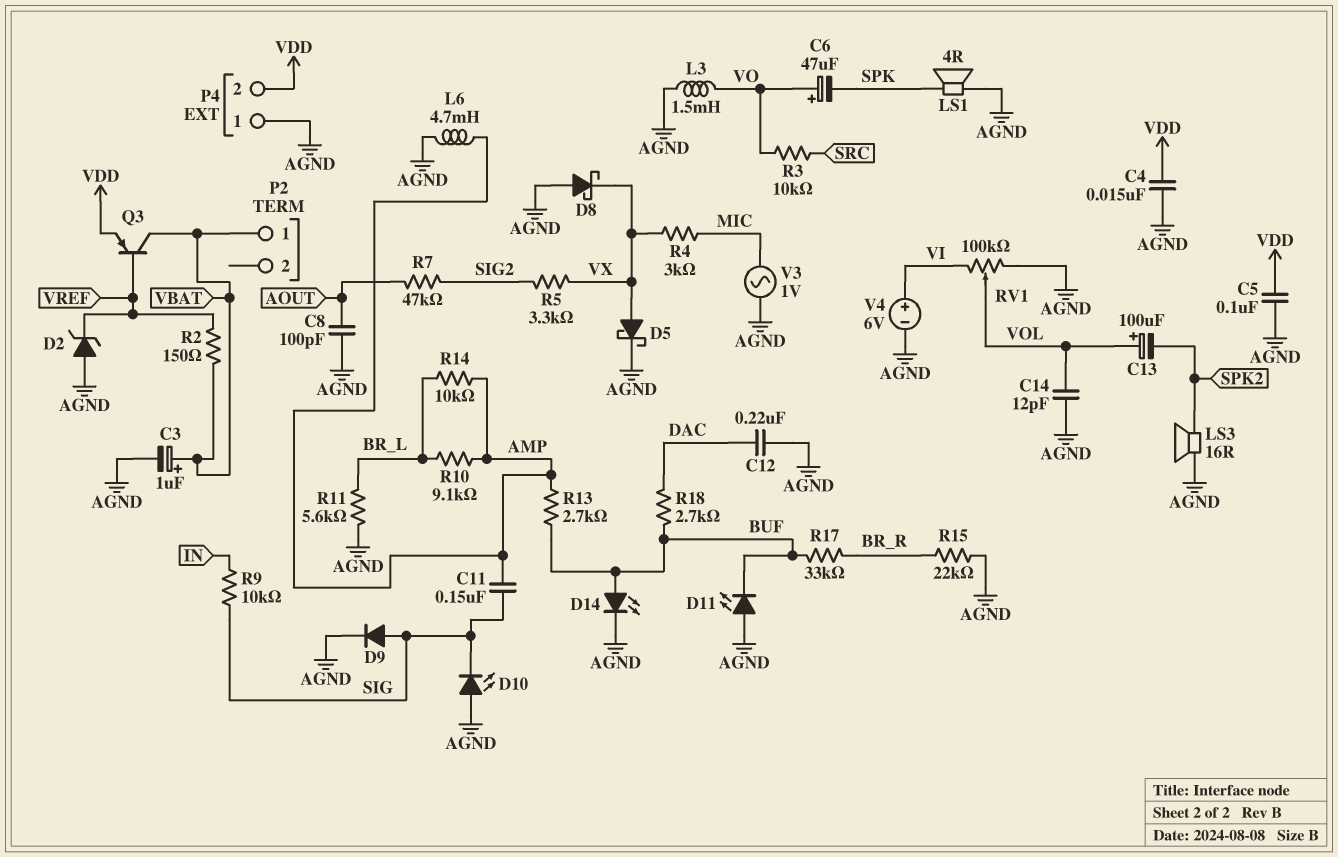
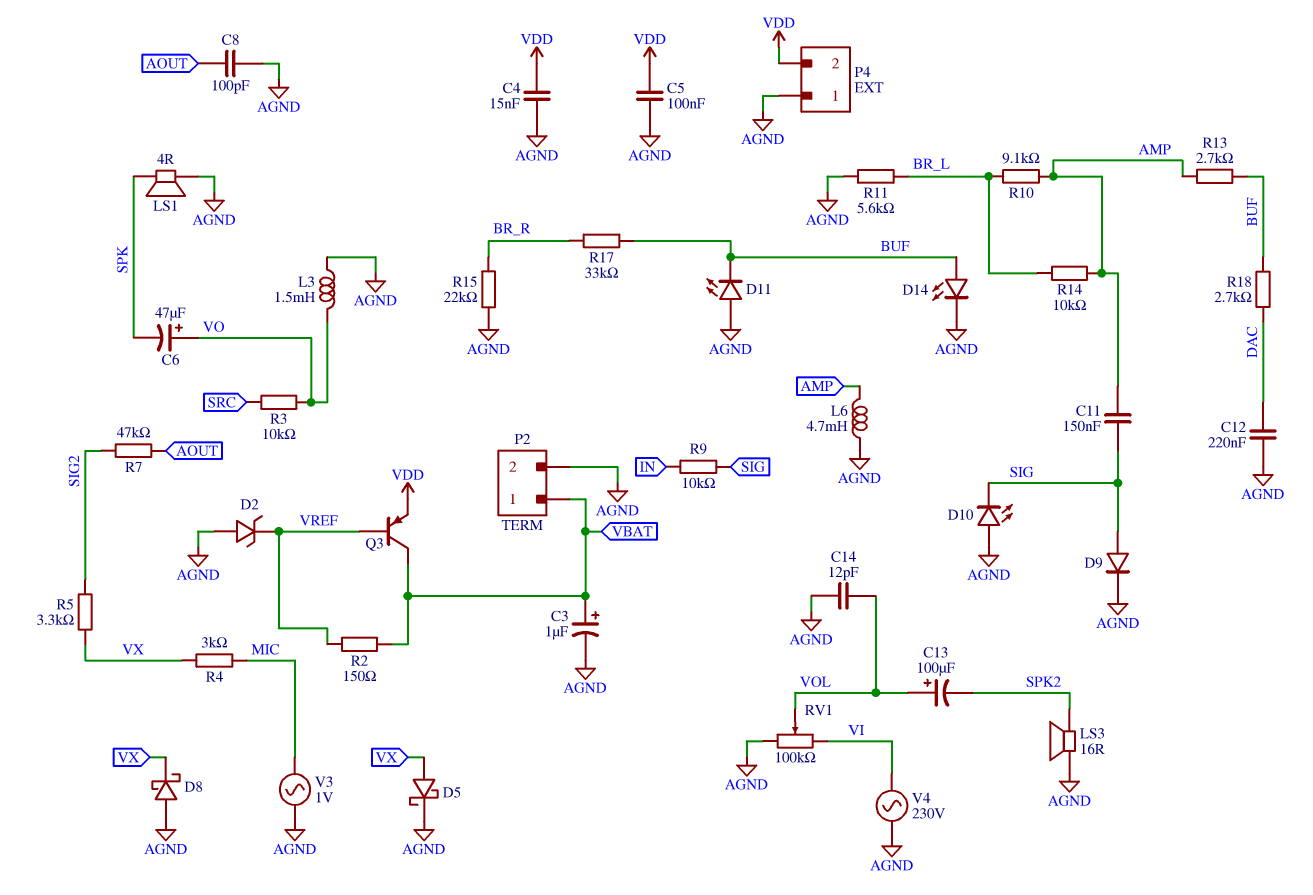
P2 pin 2: none -> AGND
V4: 6V (plus VI, minus AGND) -> AC 230V (AGND, VI)

